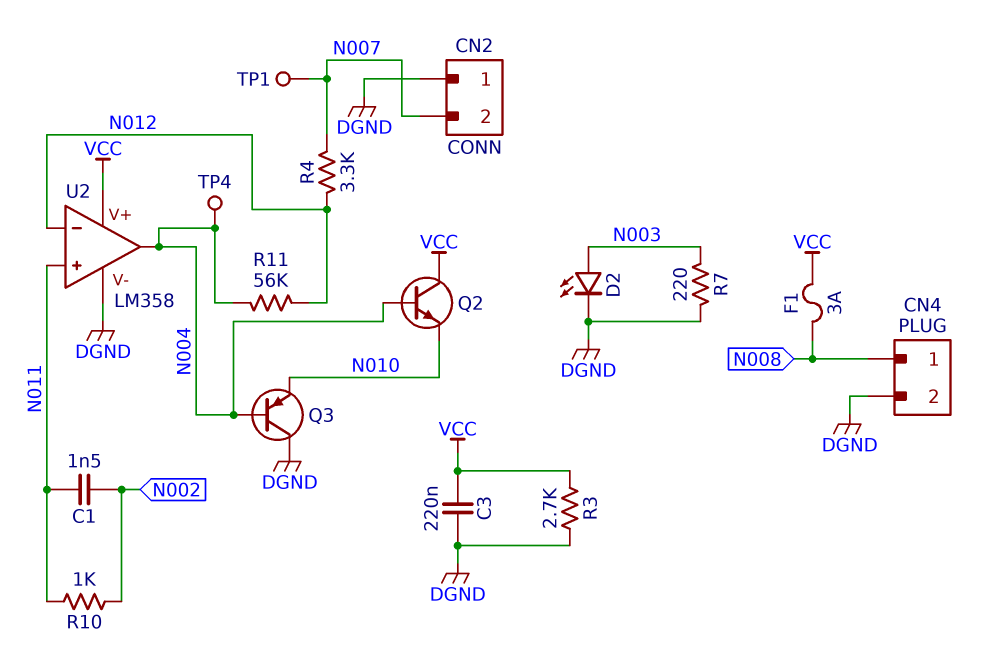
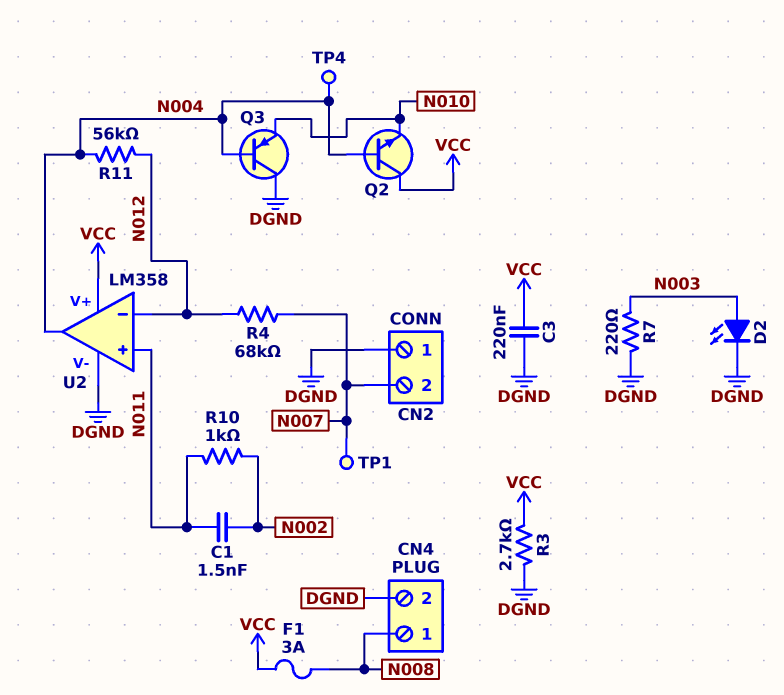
R4: 3.3k (N007, N012) -> 68k (N007, N012)

